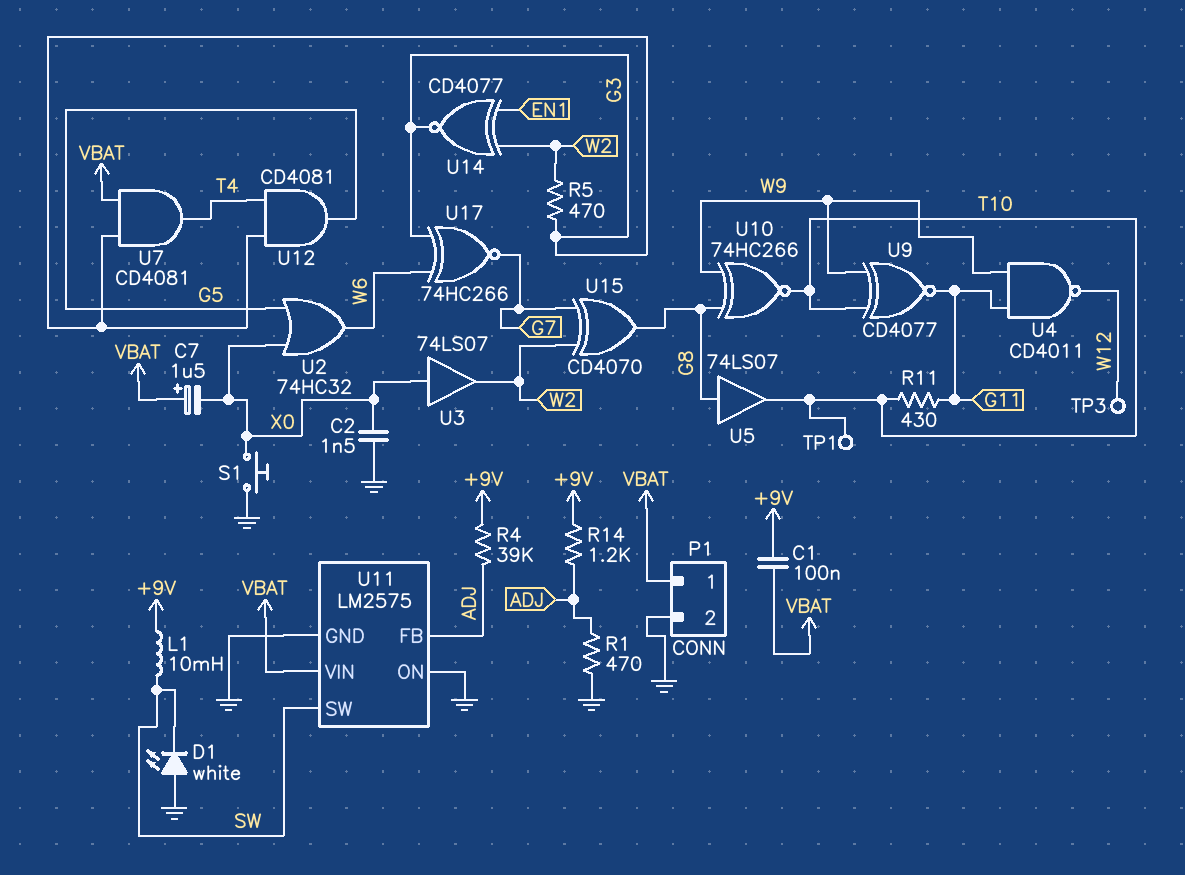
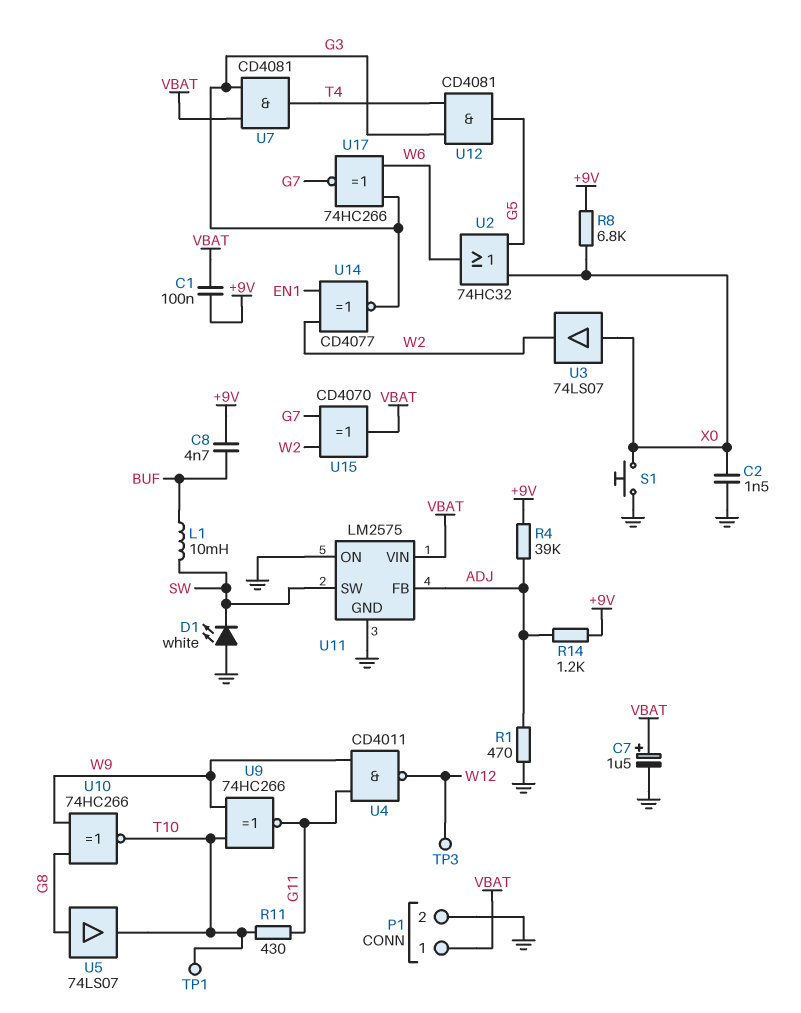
C7: 1.5uF (plus VBAT, minus X0) -> 1.5uF (plus VBAT, minus GND)
C8: none -> 4.7nF (+9V, BUF)
L1: 10mH (+9V, SW) -> 10mH (BUF, SW)
R5: 470 (G3, W2) -> none
R8: none -> 6.8k (+9V, X0)
U9: XNOR CD4077 (in T10, in W9, out G11) -> XNOR 74HC266 (in T10, in W9, out G11)
U15: XOR CD4070 (in G7, in W2, out G8) -> XOR CD4070 (in G7, in W2, out VBAT)

